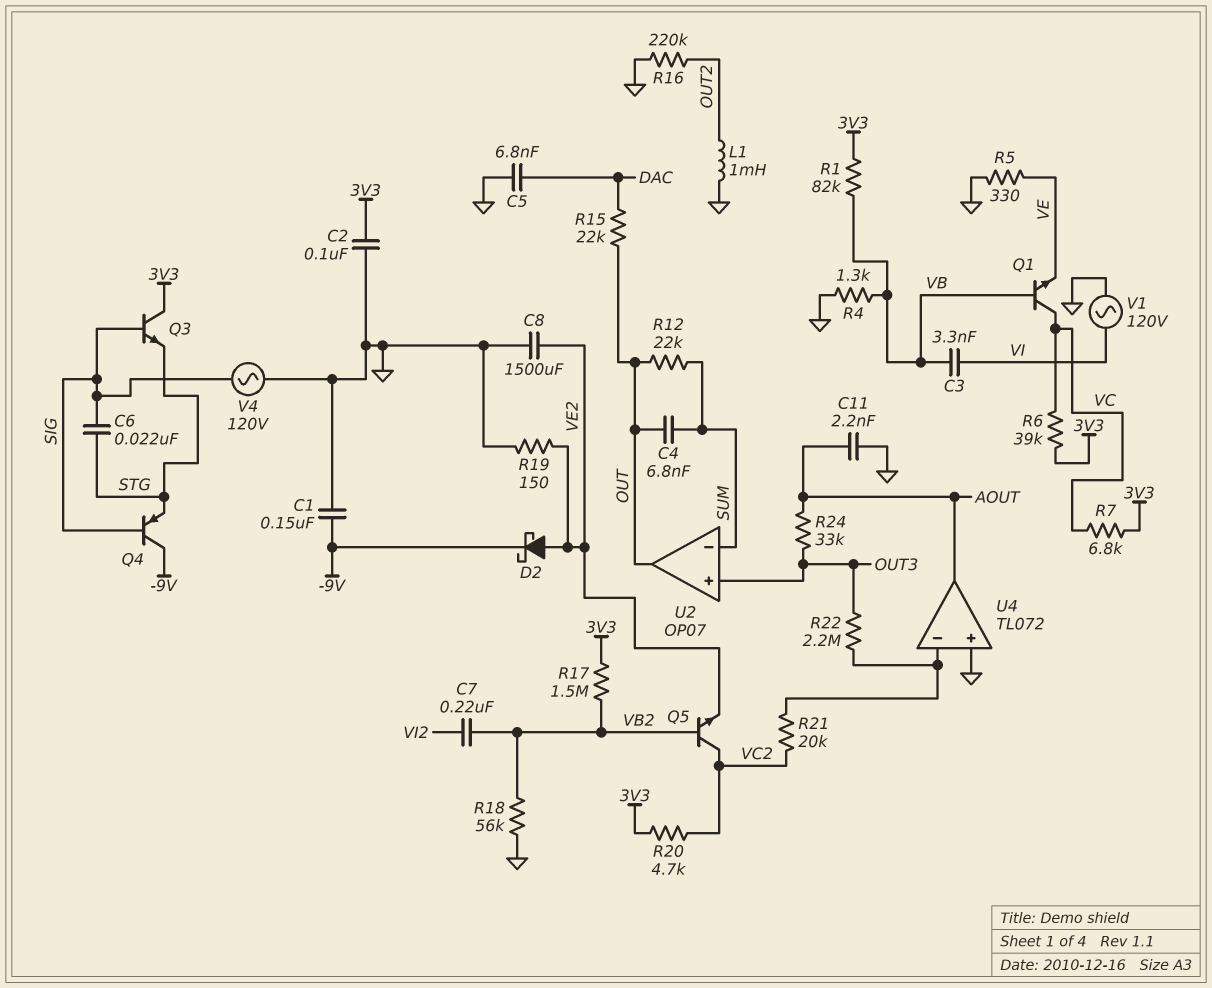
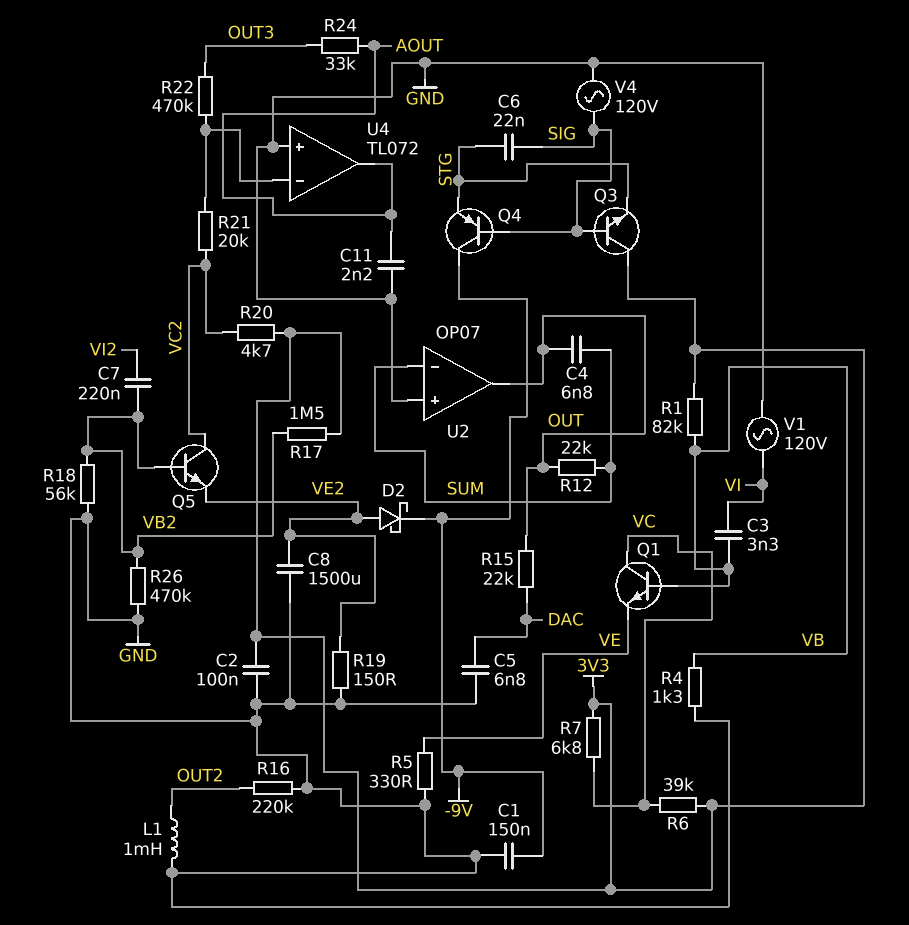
R22: 2.2M (OUT3, U4/in-) -> 470k (OUT3, U4/in-)
R26: none -> 470k (GND, VB2)
U2 pin in+: OUT3 -> GND

